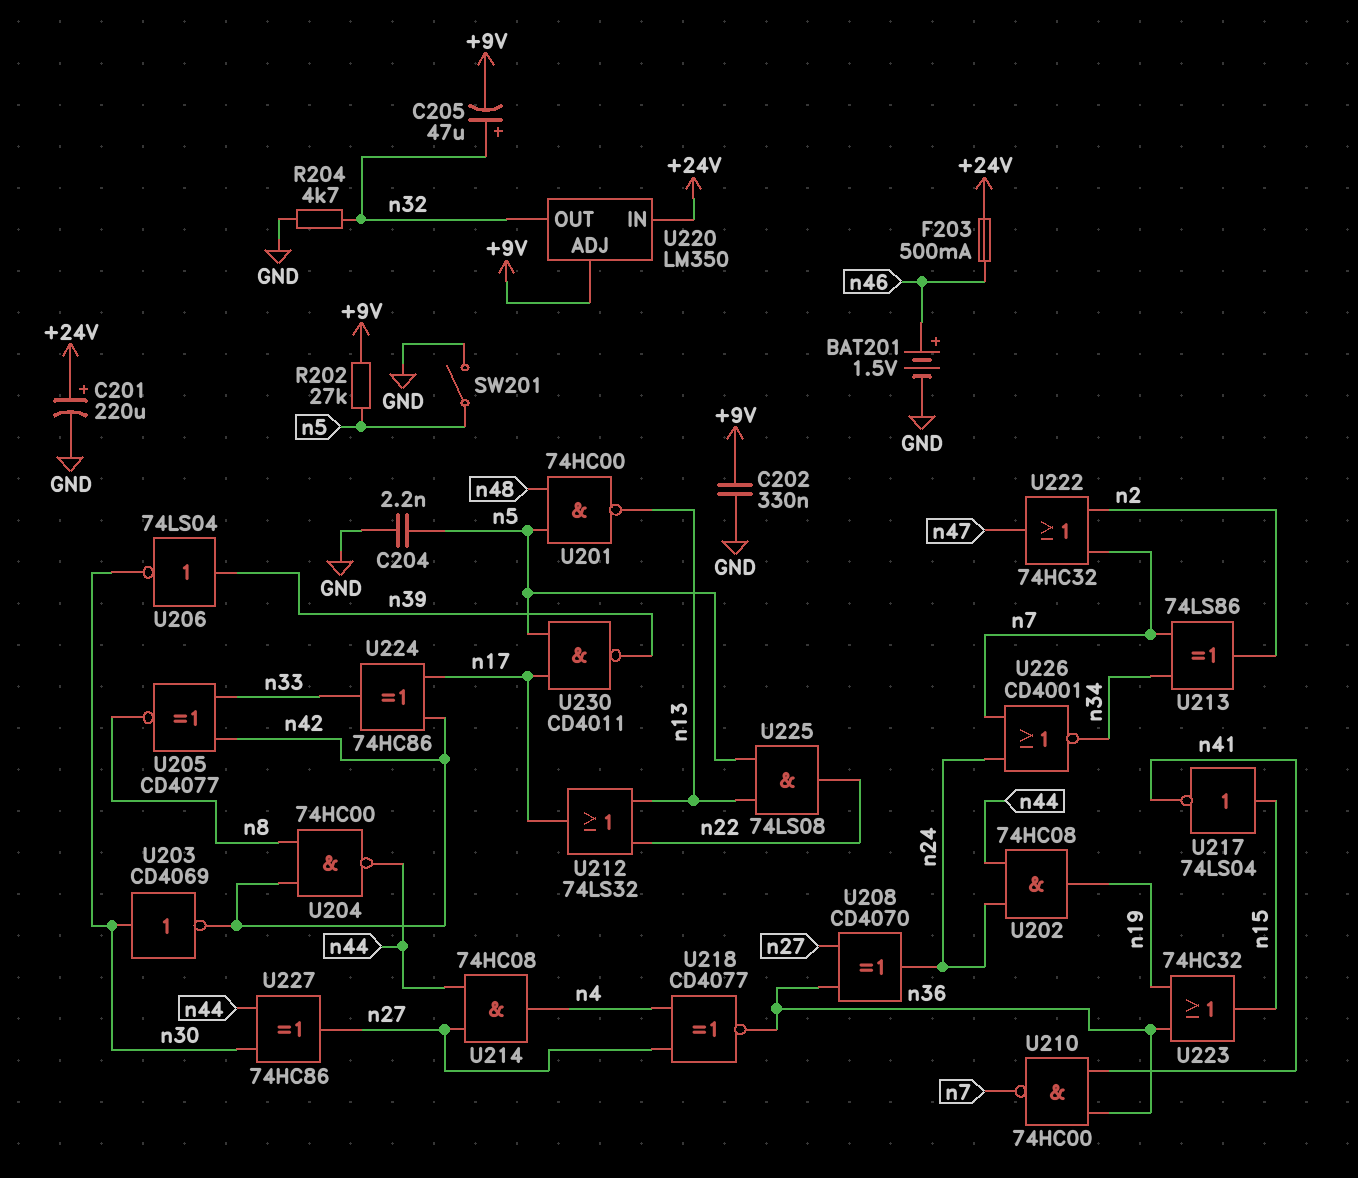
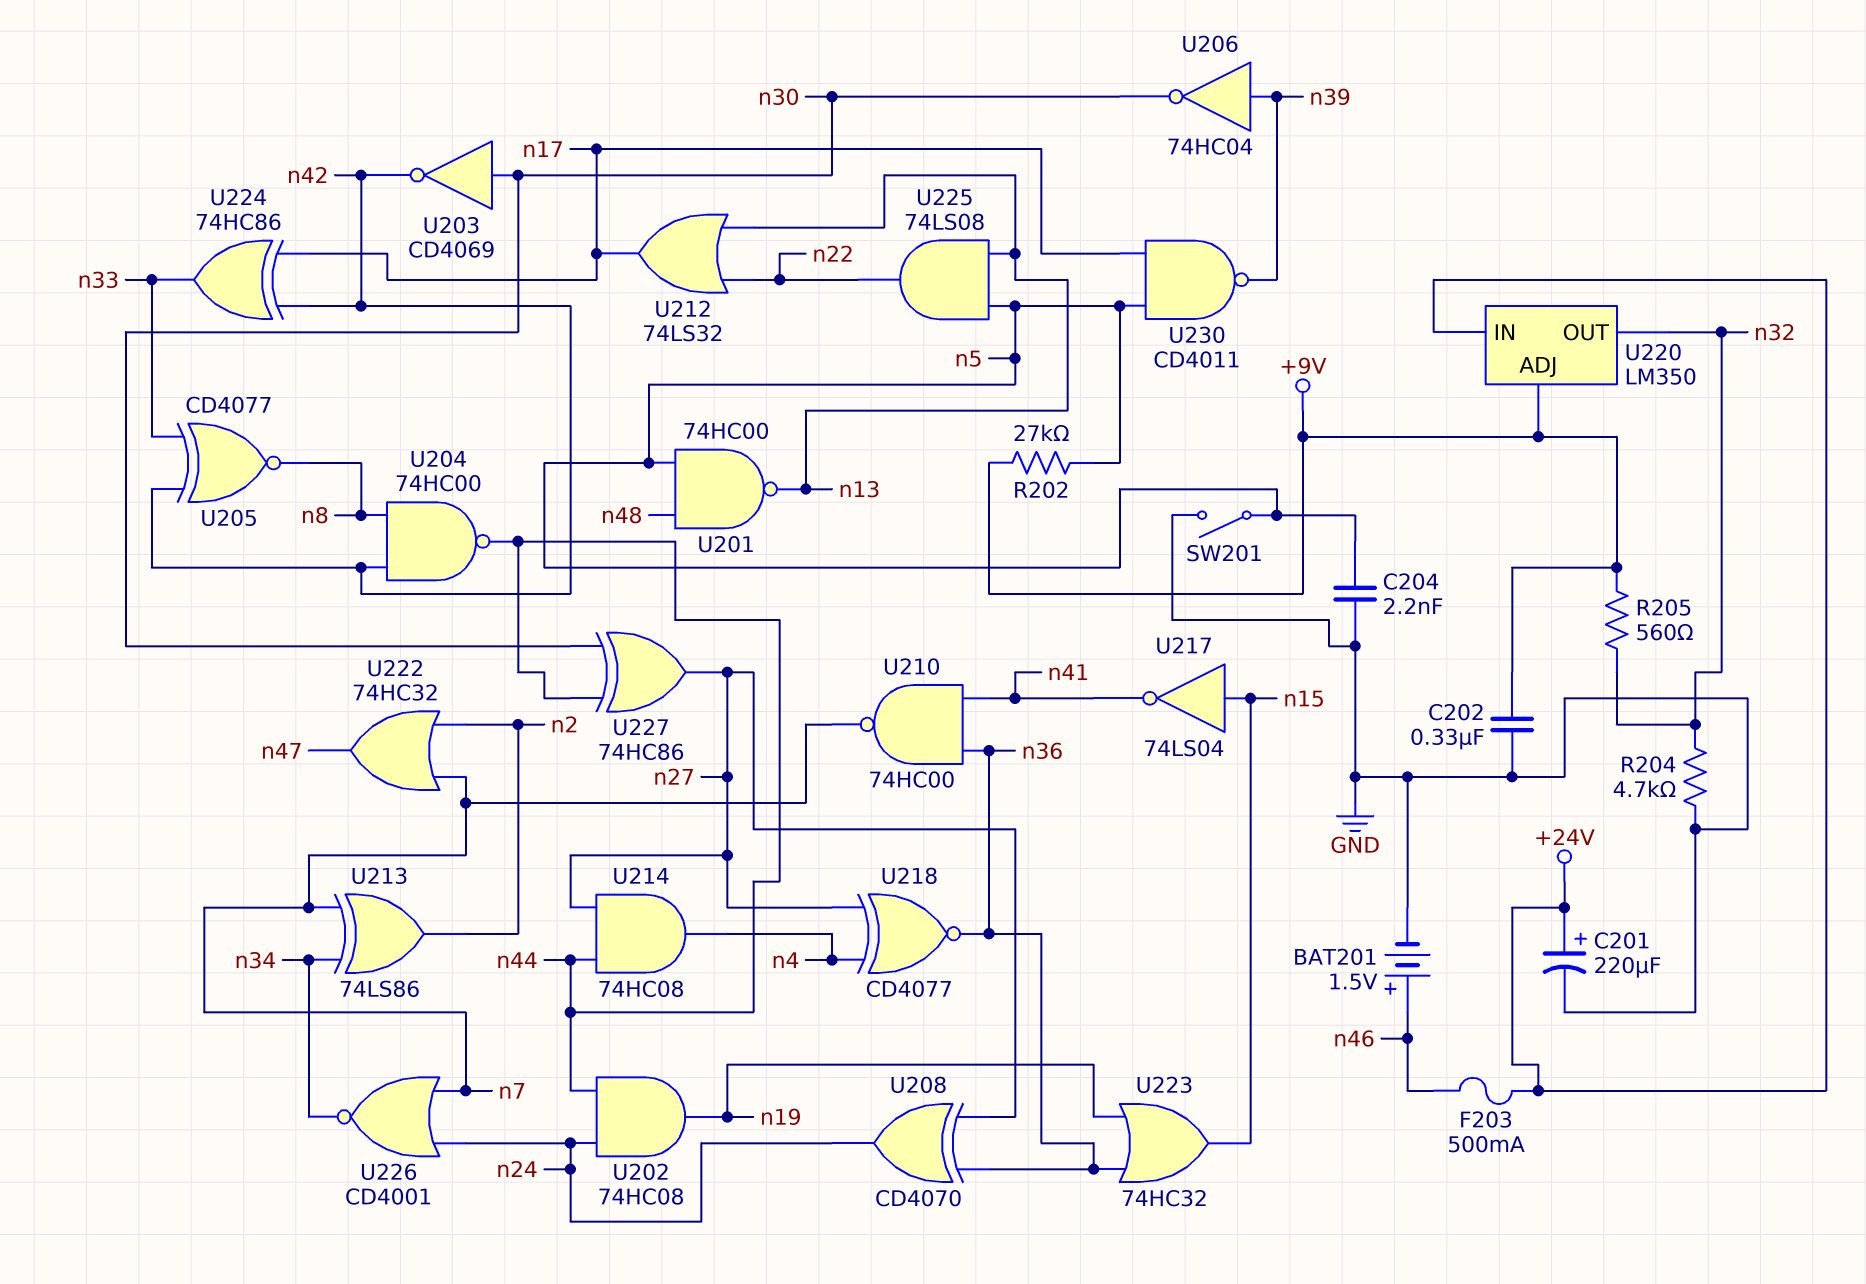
C205: 47uF (plus n32, minus +9V) -> none
R205: none -> 560 (+9V, n32)
U206: NOT 74LS04 (in n39, out n30) -> NOT 74HC04 (in n39, out n30)

